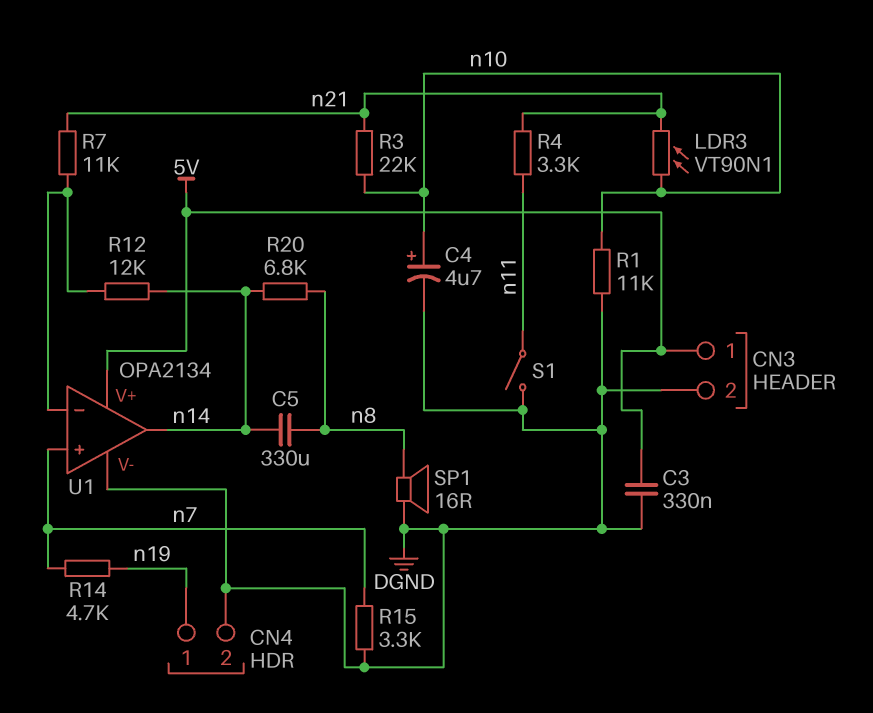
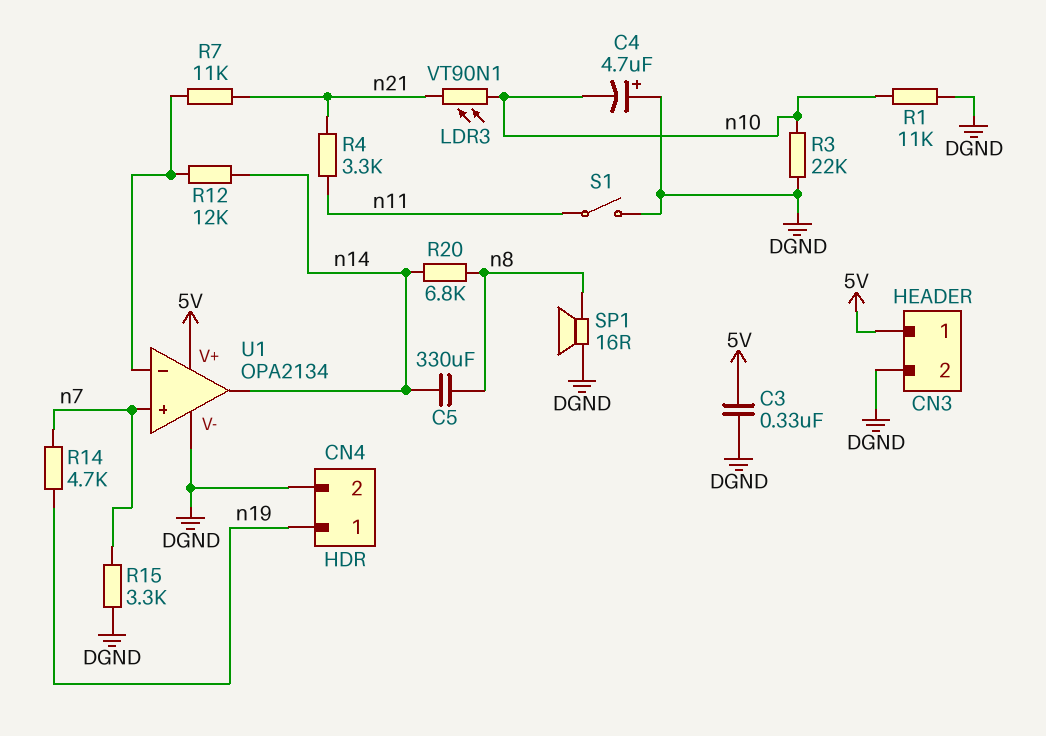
C4: 4.7uF (plus n10, minus DGND) -> 4.7uF (plus DGND, minus n10)
R3: 22k (n10, n21) -> 22k (DGND, n10)

